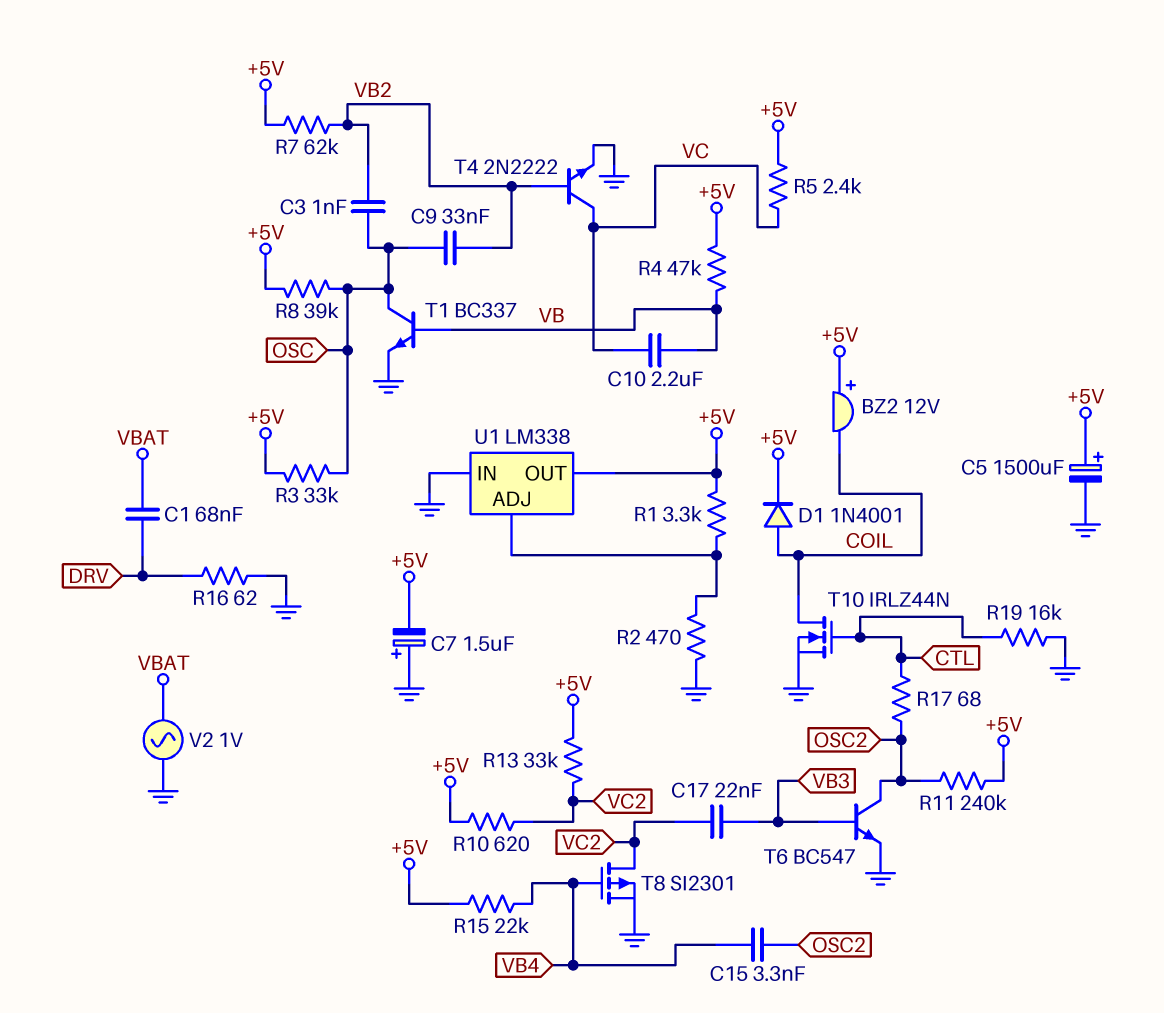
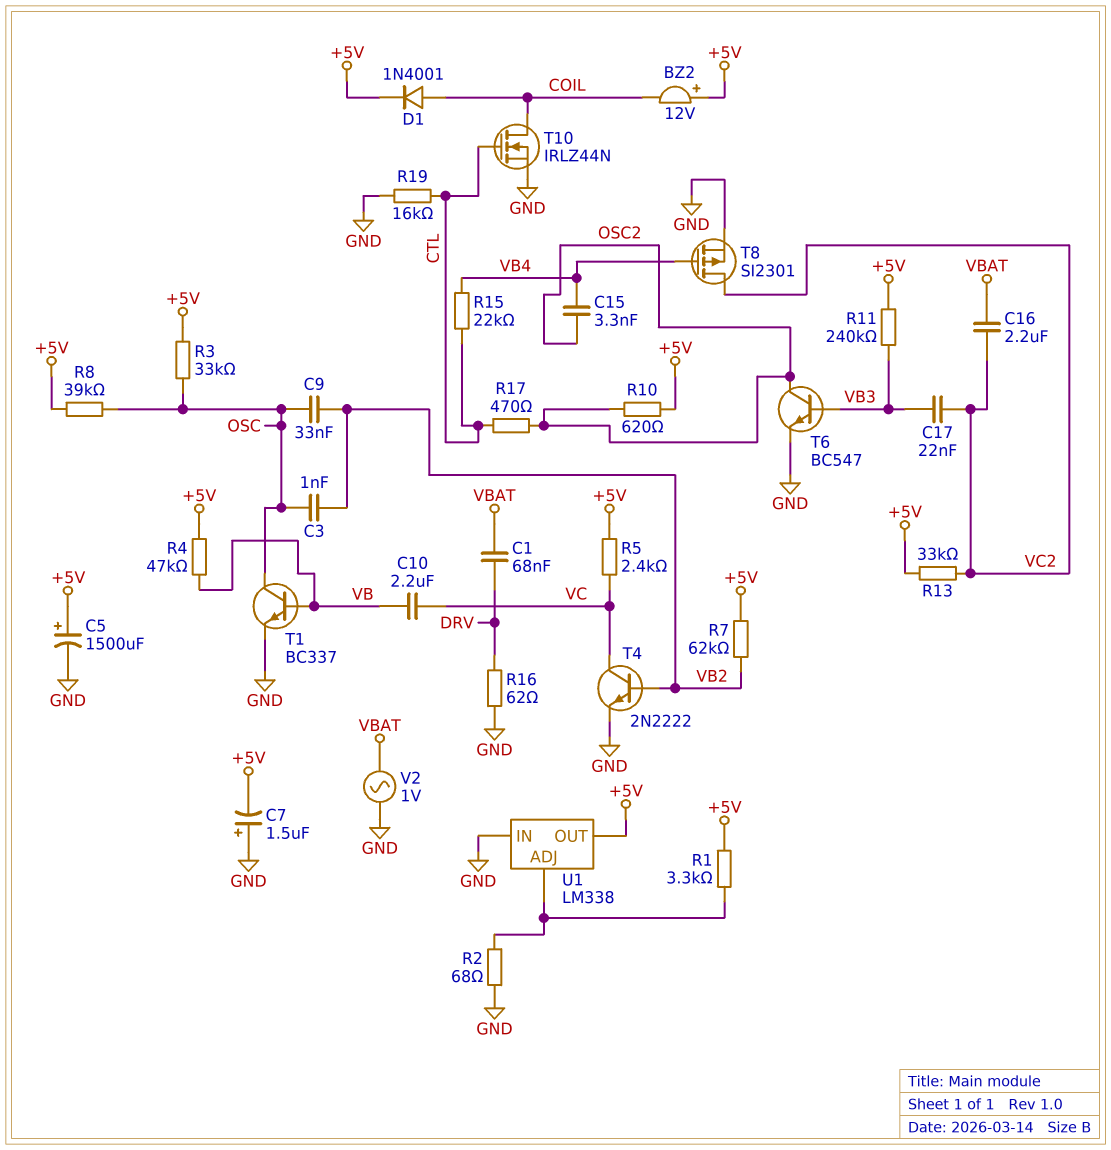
C16: none -> 2.2uF (VBAT, VC2)
R2: 470 (GND, U1/ADJ) -> 68 (GND, U1/ADJ)
R10: 620 (+5V, VC2) -> 620 (+5V, OSC2)
R11: 240k (+5V, OSC2) -> 240k (+5V, VB3)
R15: 22k (+5V, VB4) -> 22k (CTL, VB4)
R17: 68 (CTL, OSC2) -> 470 (CTL, OSC2)

